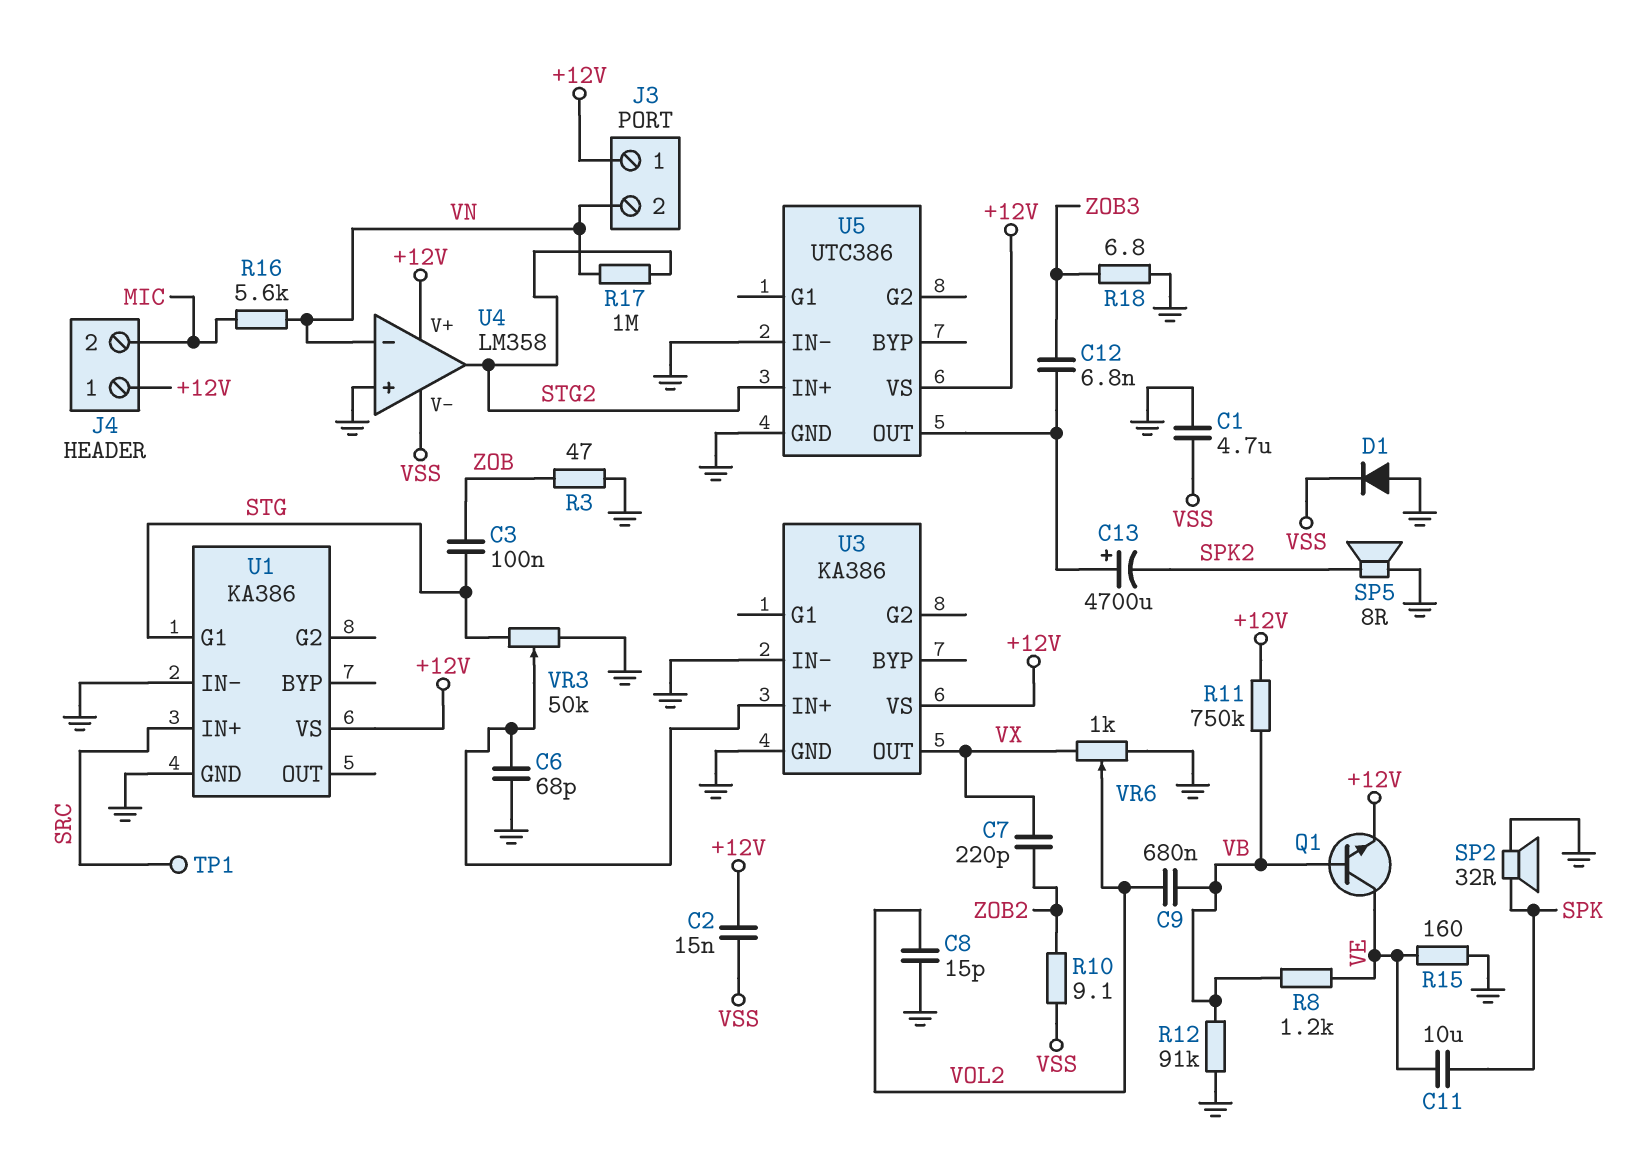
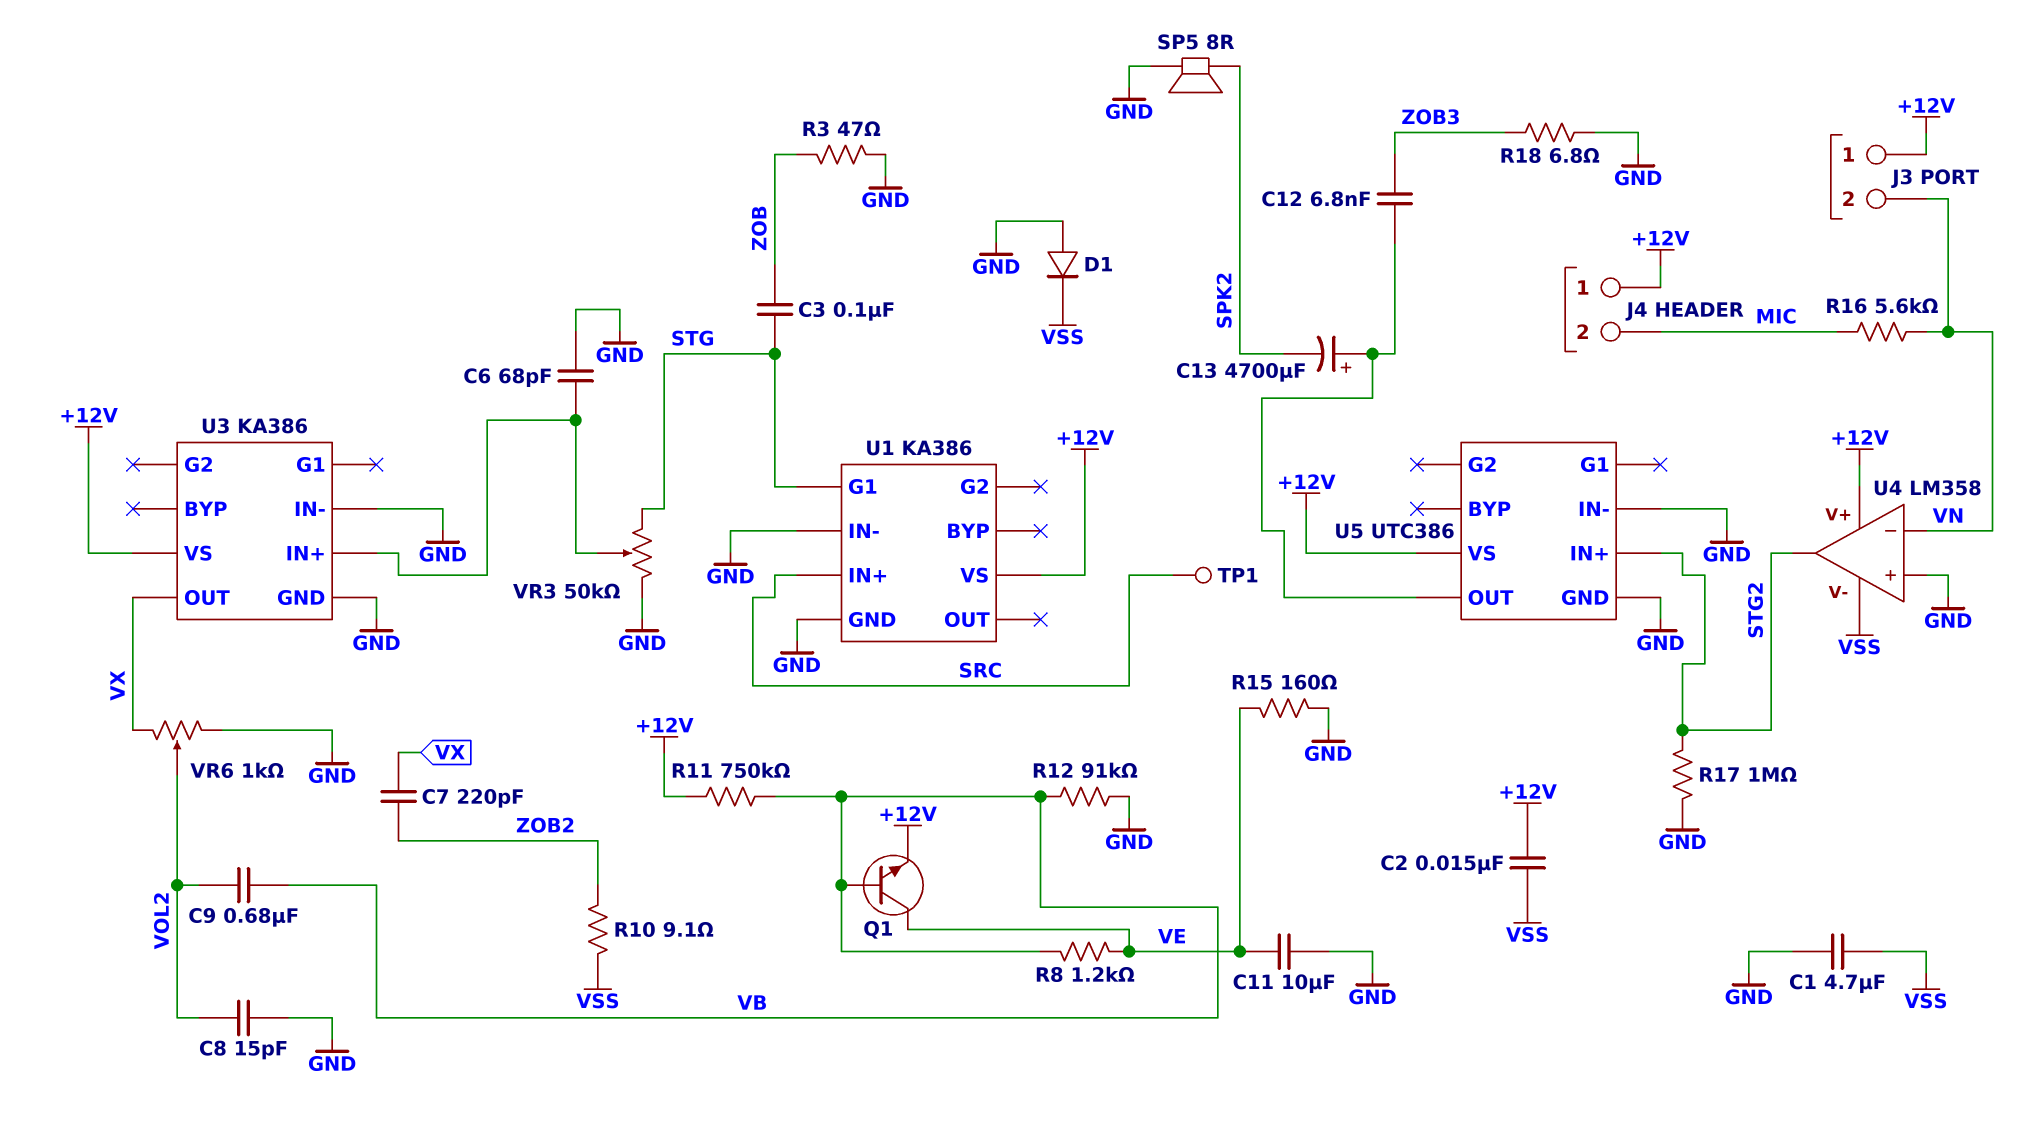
C11: 10uF (SPK, VE) -> 10uF (GND, VE)
R17: 1M (STG2, VN) -> 1M (GND, STG2)
SP2: speaker 32R (GND, SPK) -> none

